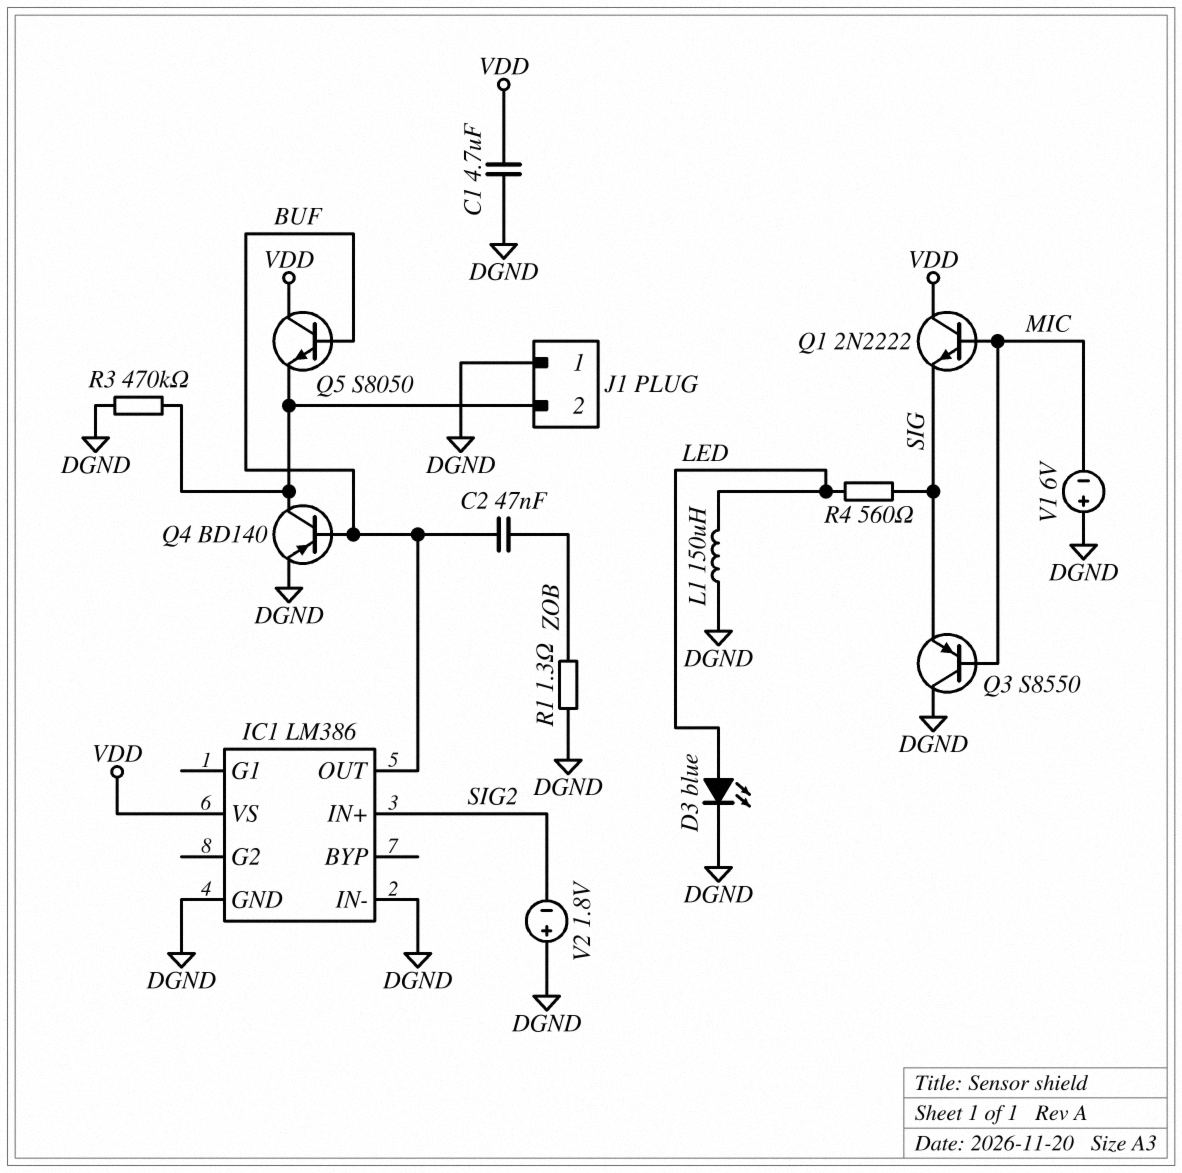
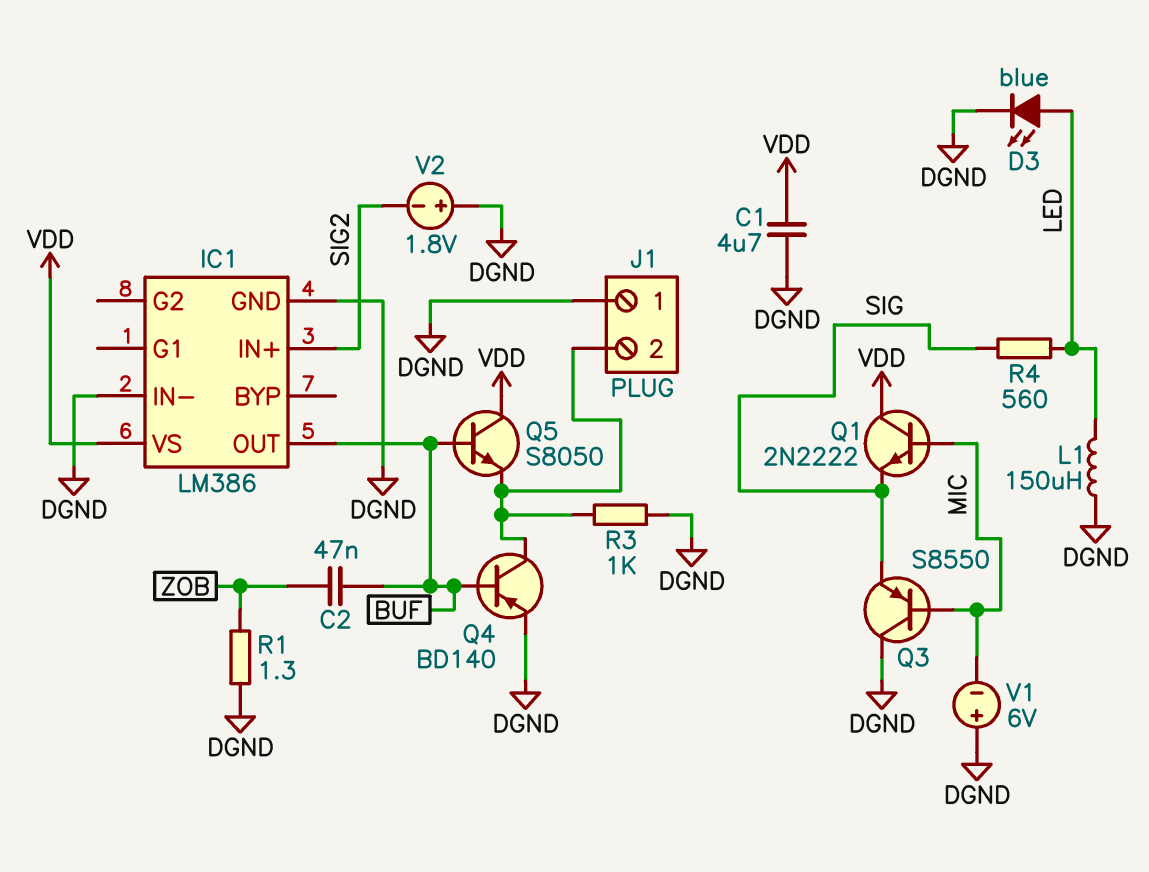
R3: 470k (DGND, J1/2) -> 1k (DGND, J1/2)

